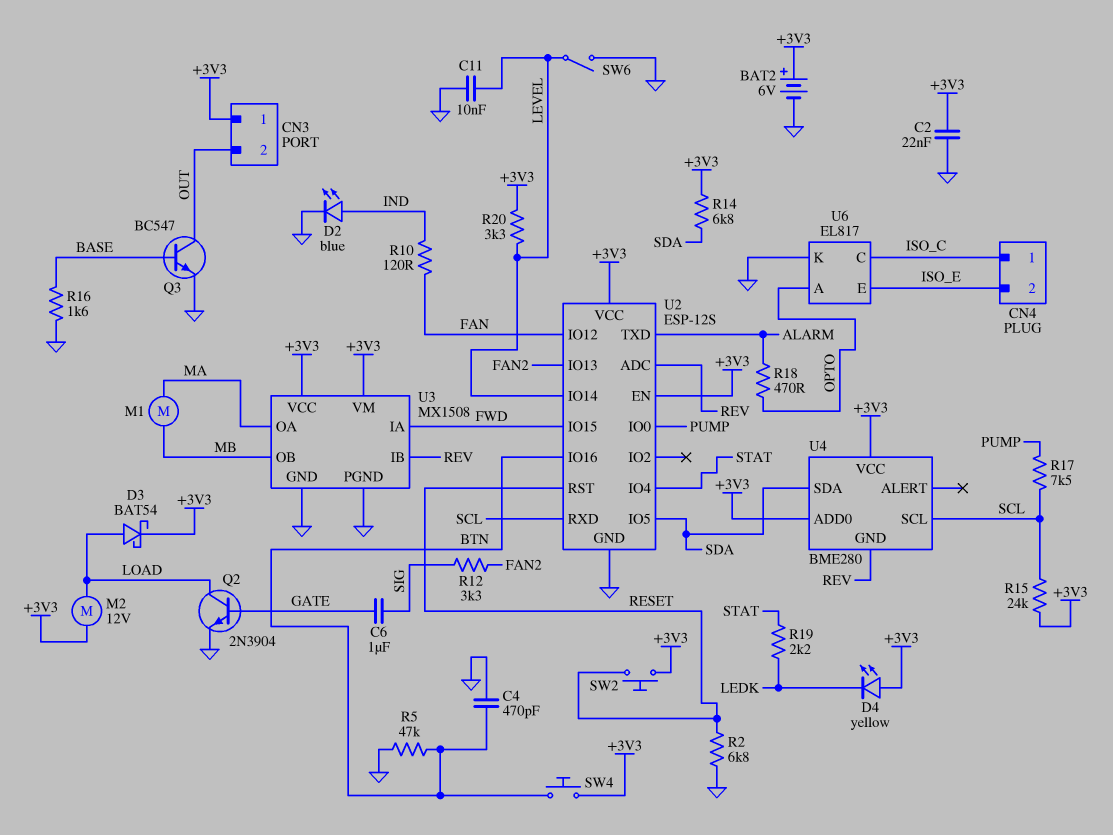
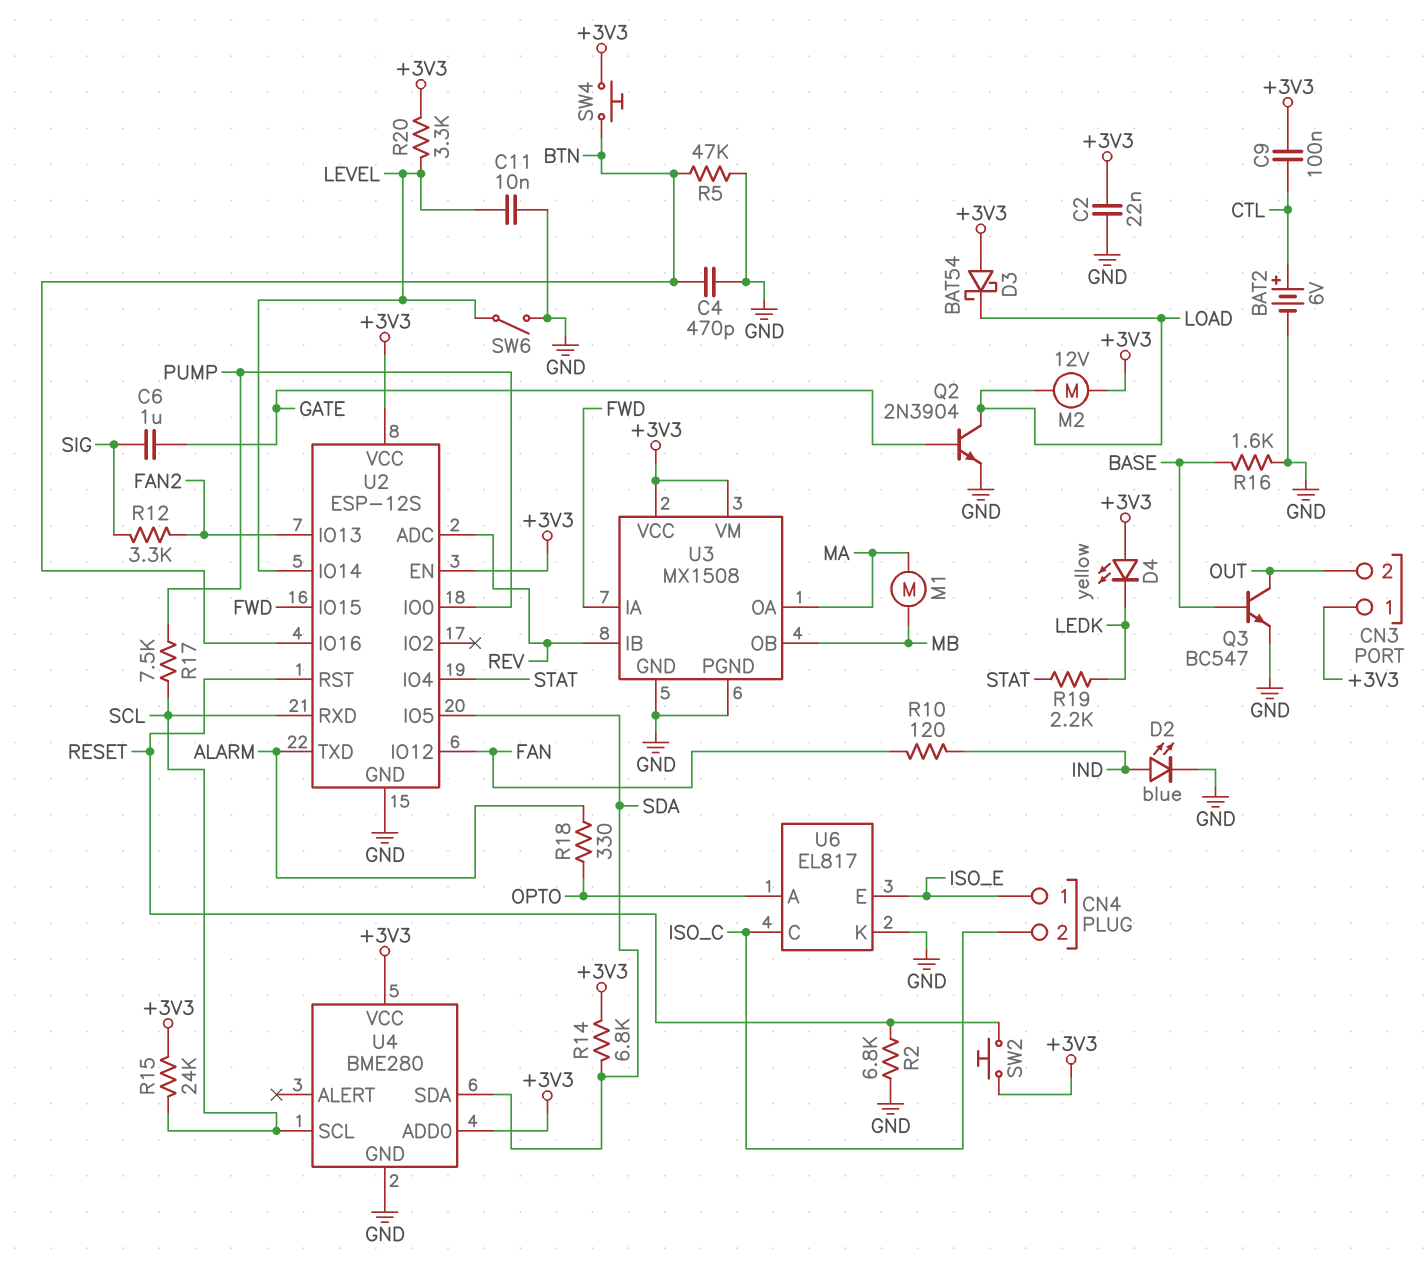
BAT2: 6V (plus +3V3, minus GND) -> 6V (plus CTL, minus GND)
C9: none -> 100nF (+3V3, CTL)
CN4 pin 1: ISO_C -> ISO_E
CN4 pin 2: ISO_E -> ISO_C
D3: schottky BAT54 (A LOAD, K +3V3) -> schottky BAT54 (A +3V3, K LOAD)
R18: 470 (ALARM, OPTO) -> 330 (ALARM, OPTO)
U4 pin GND: REV -> GND

